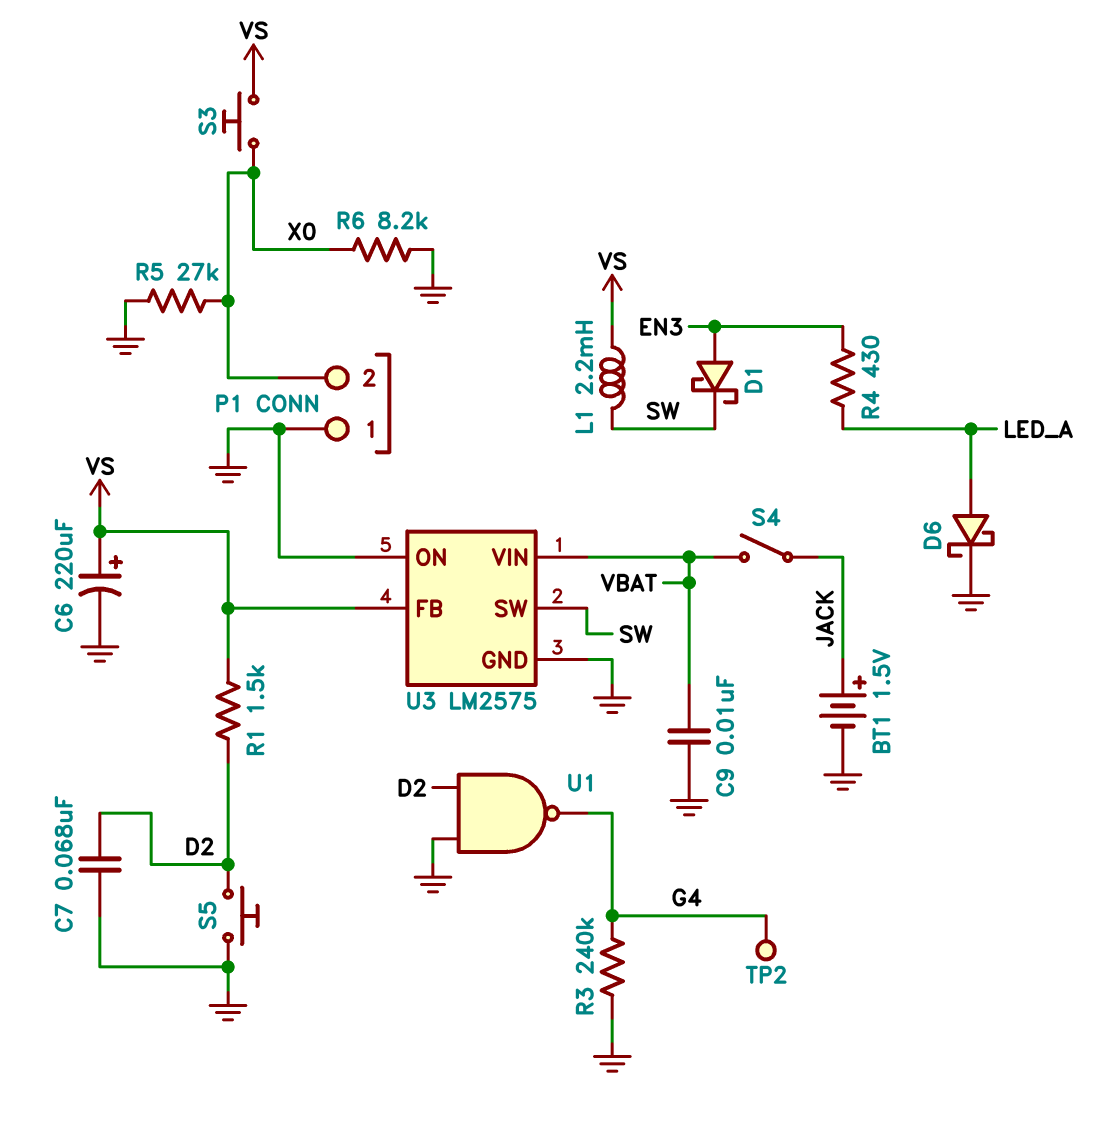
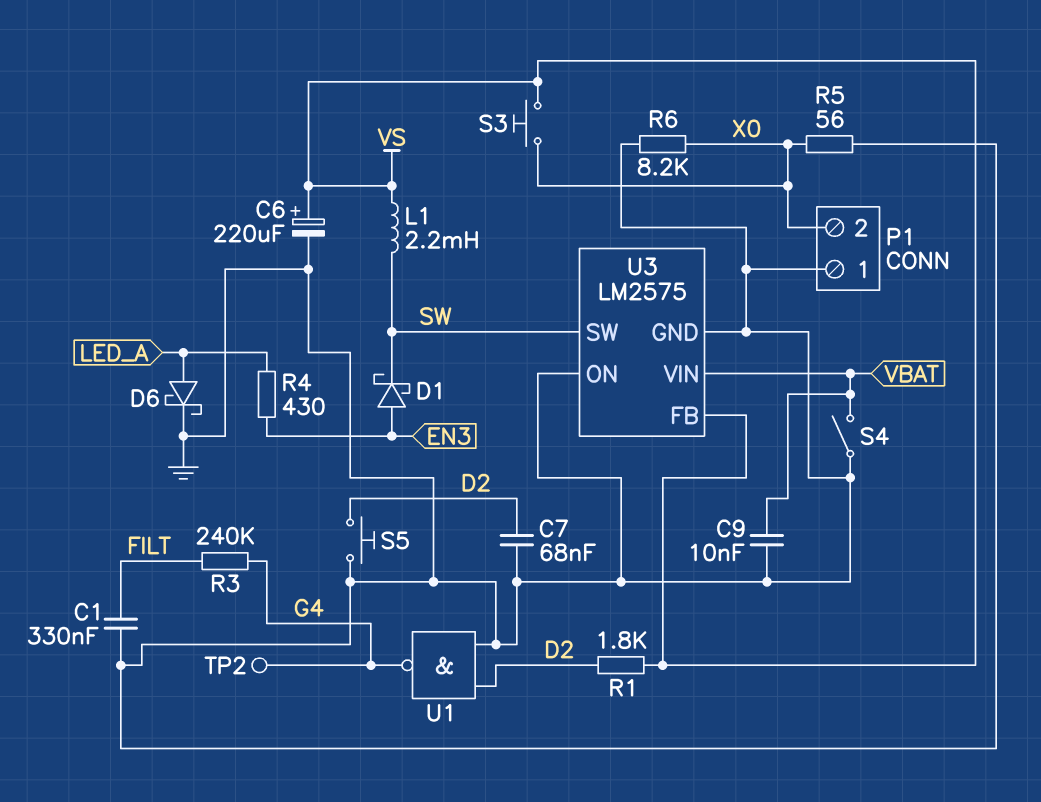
BT1: 1.5V (plus JACK, minus GND) -> none
C1: none -> 330nF (FILT, GND)
R1: 1.5k (D2, VS) -> 1.8k (D2, VS)
R3: 240k (G4, GND) -> 240k (FILT, G4)
R5: 27k (GND, X0) -> 56 (GND, X0)
S4: switch (JACK, VBAT) -> switch (GND, VBAT)

